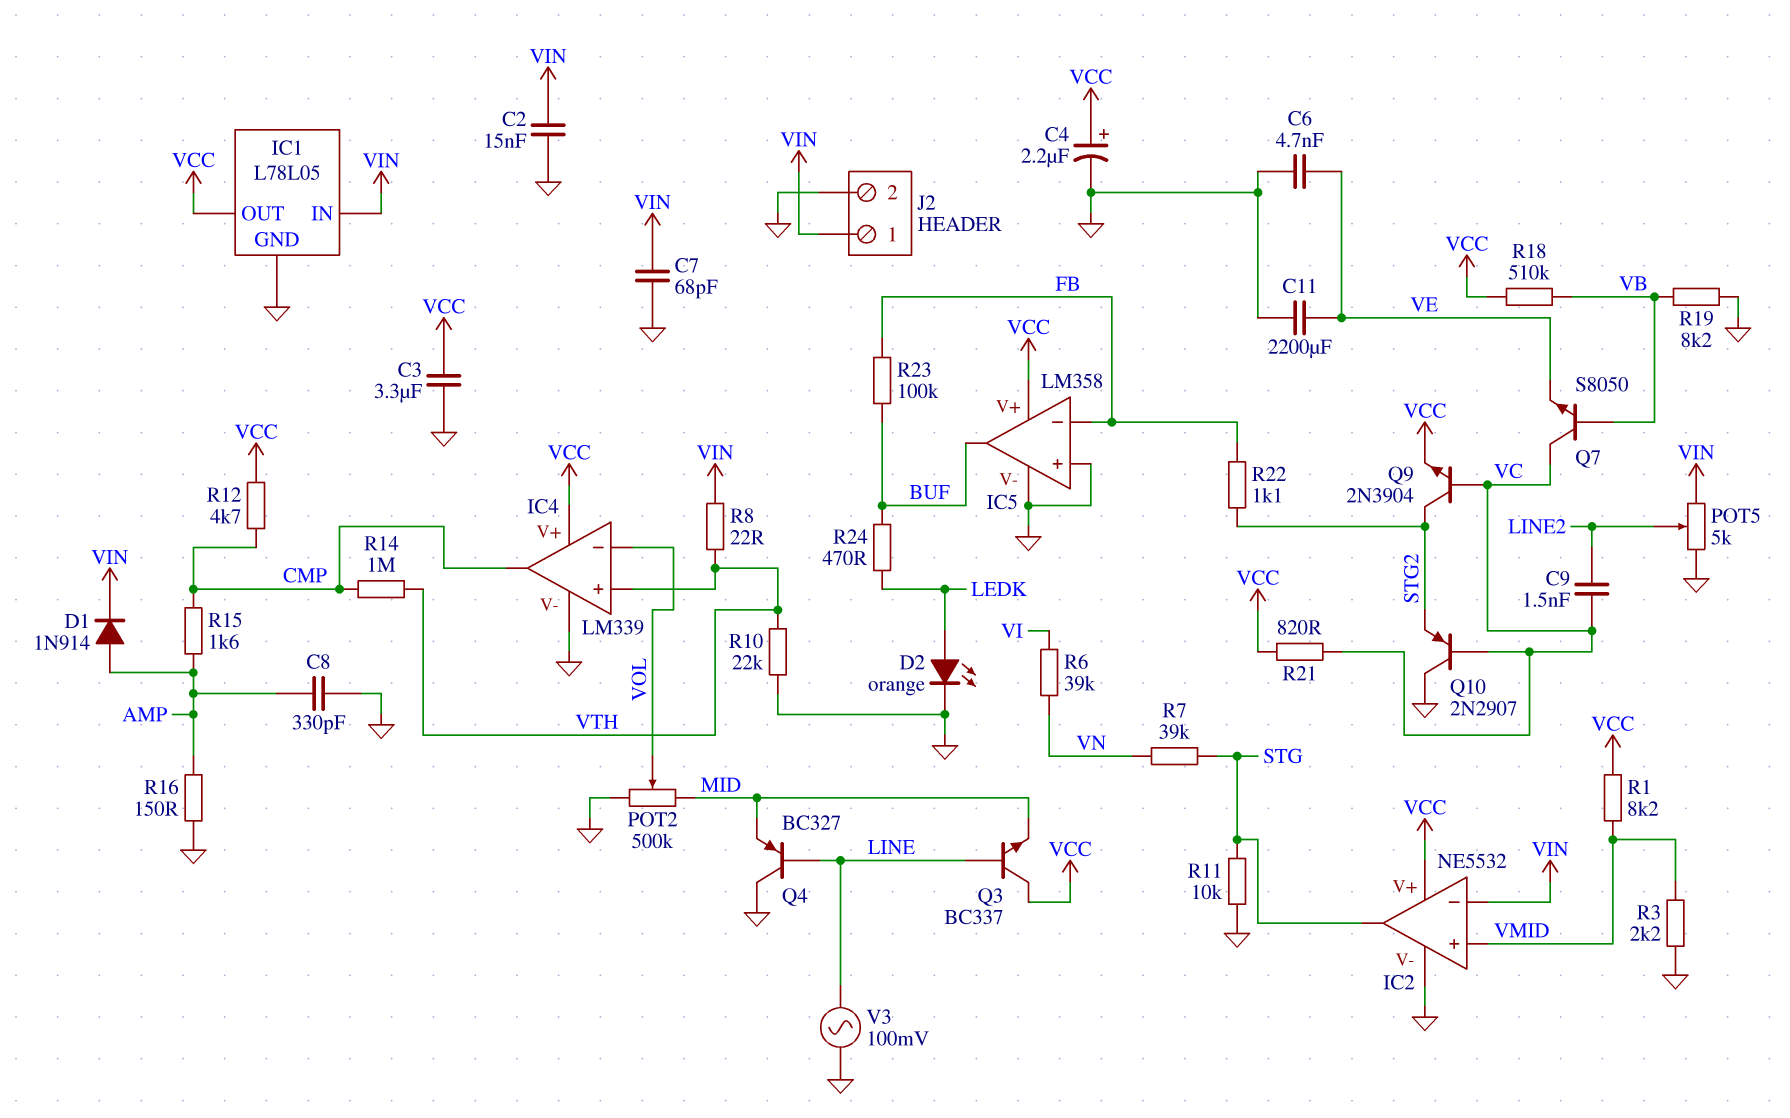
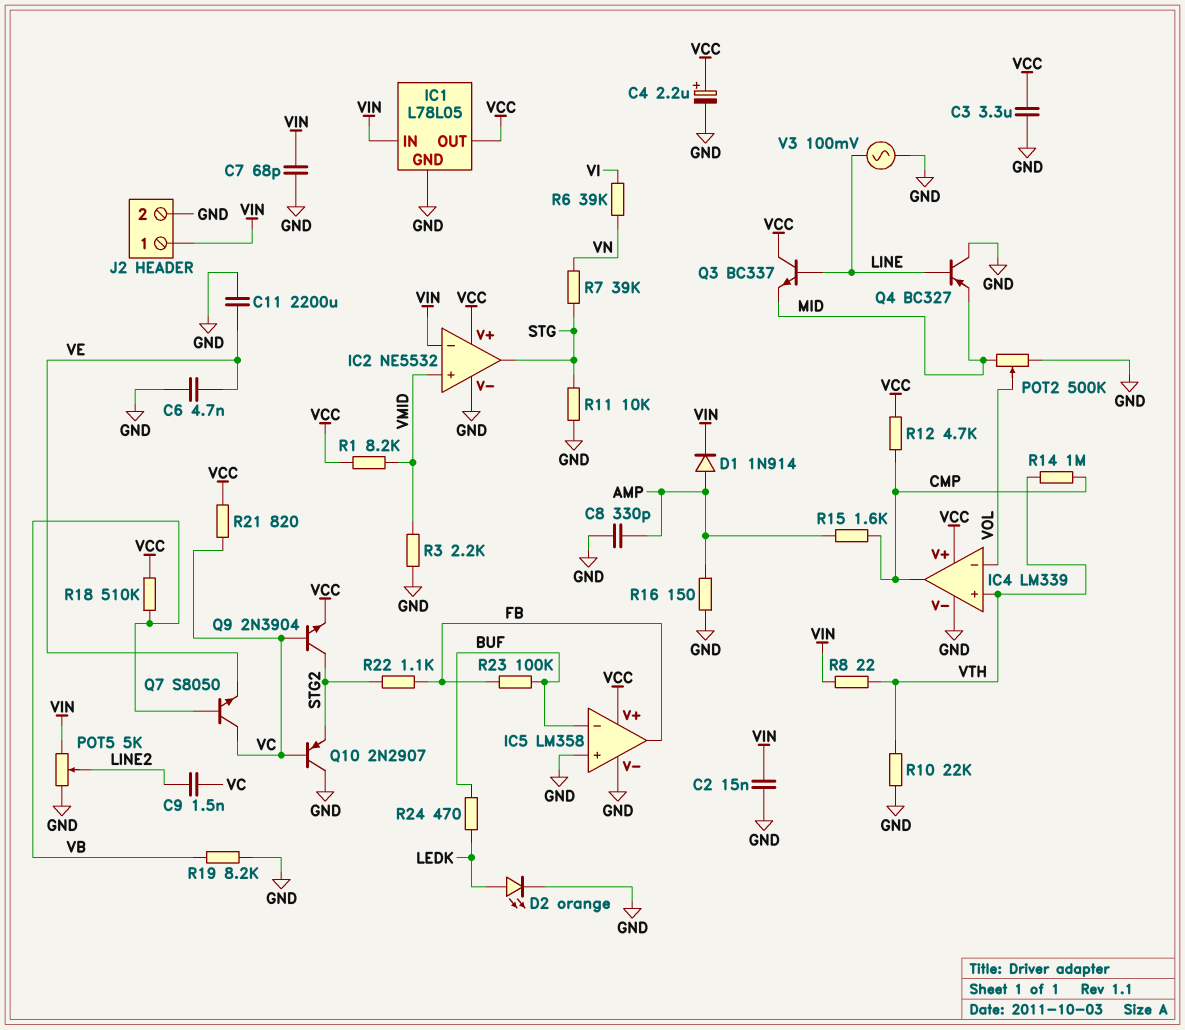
IC5 pin in-: FB -> BUF
IC5 pin out: BUF -> FB

